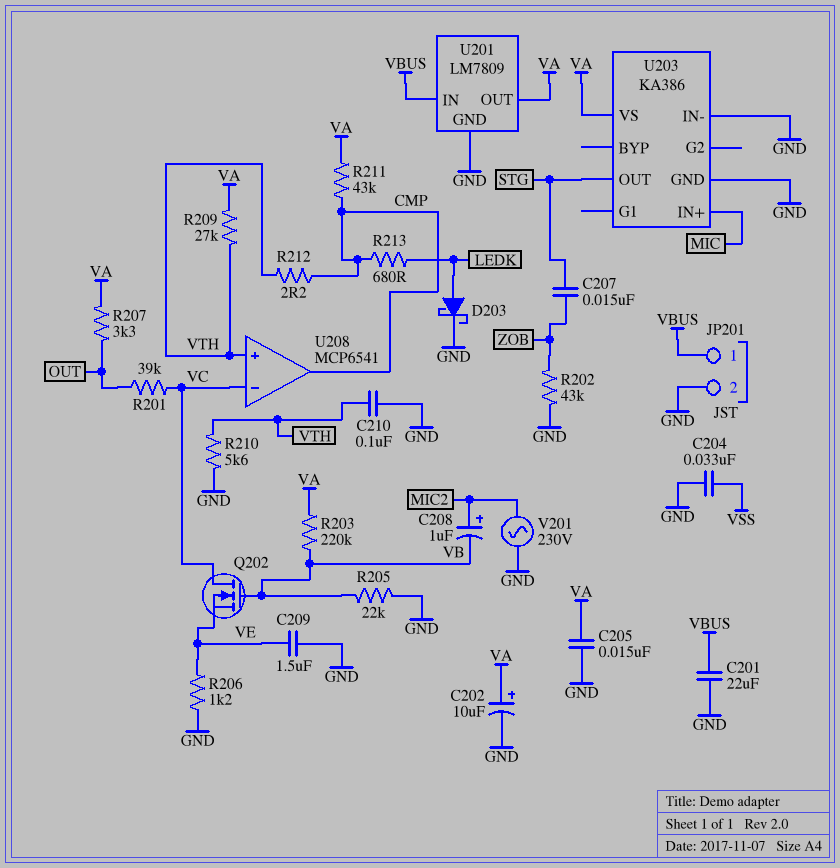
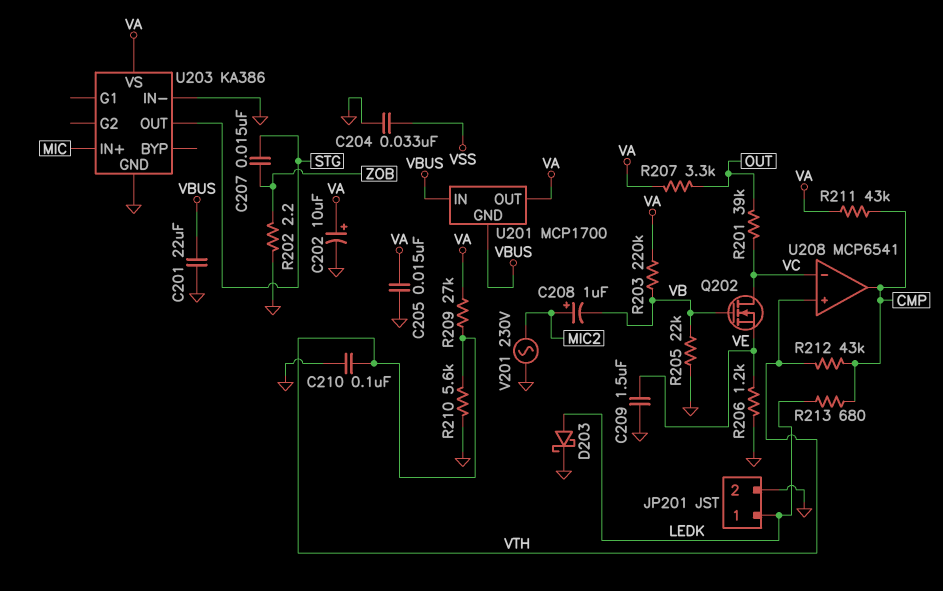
JP201 pin 1: VBUS -> LEDK
R202: 43k (GND, ZOB) -> 2.2 (GND, ZOB)
R212: 2.2 (CMP, VTH) -> 43k (CMP, VTH)
U201: LM7809 -> MCP1700
U201 pin GND: GND -> VBUS

